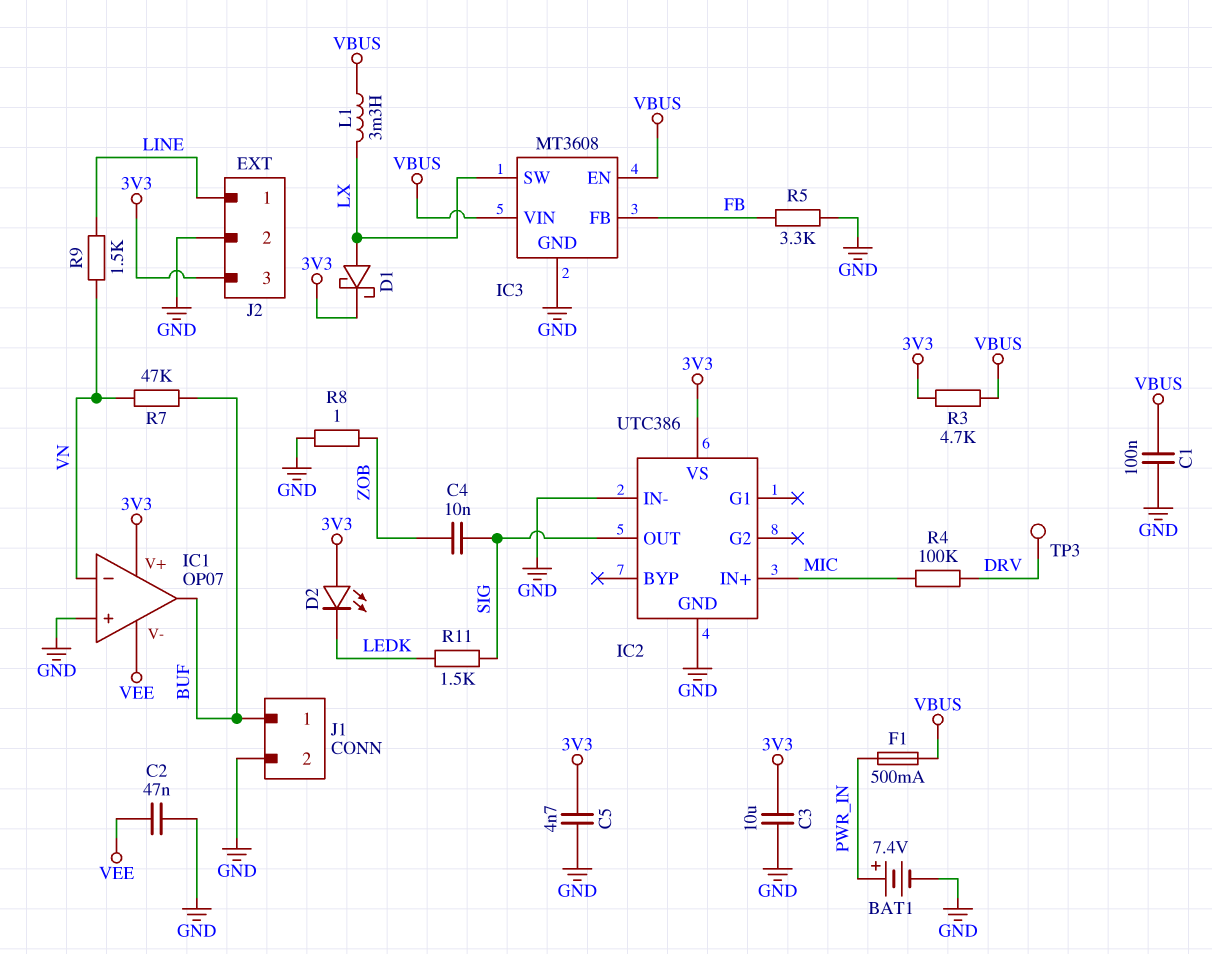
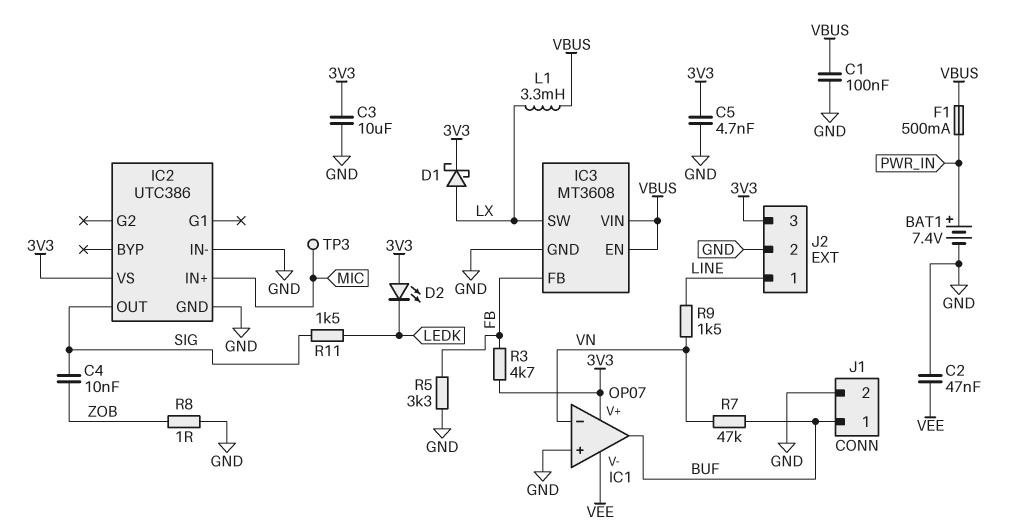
R3: 4.7k (3V3, VBUS) -> 4.7k (3V3, FB)
R4: 100k (DRV, MIC) -> none
TP3: test point (DRV) -> test point (MIC)

